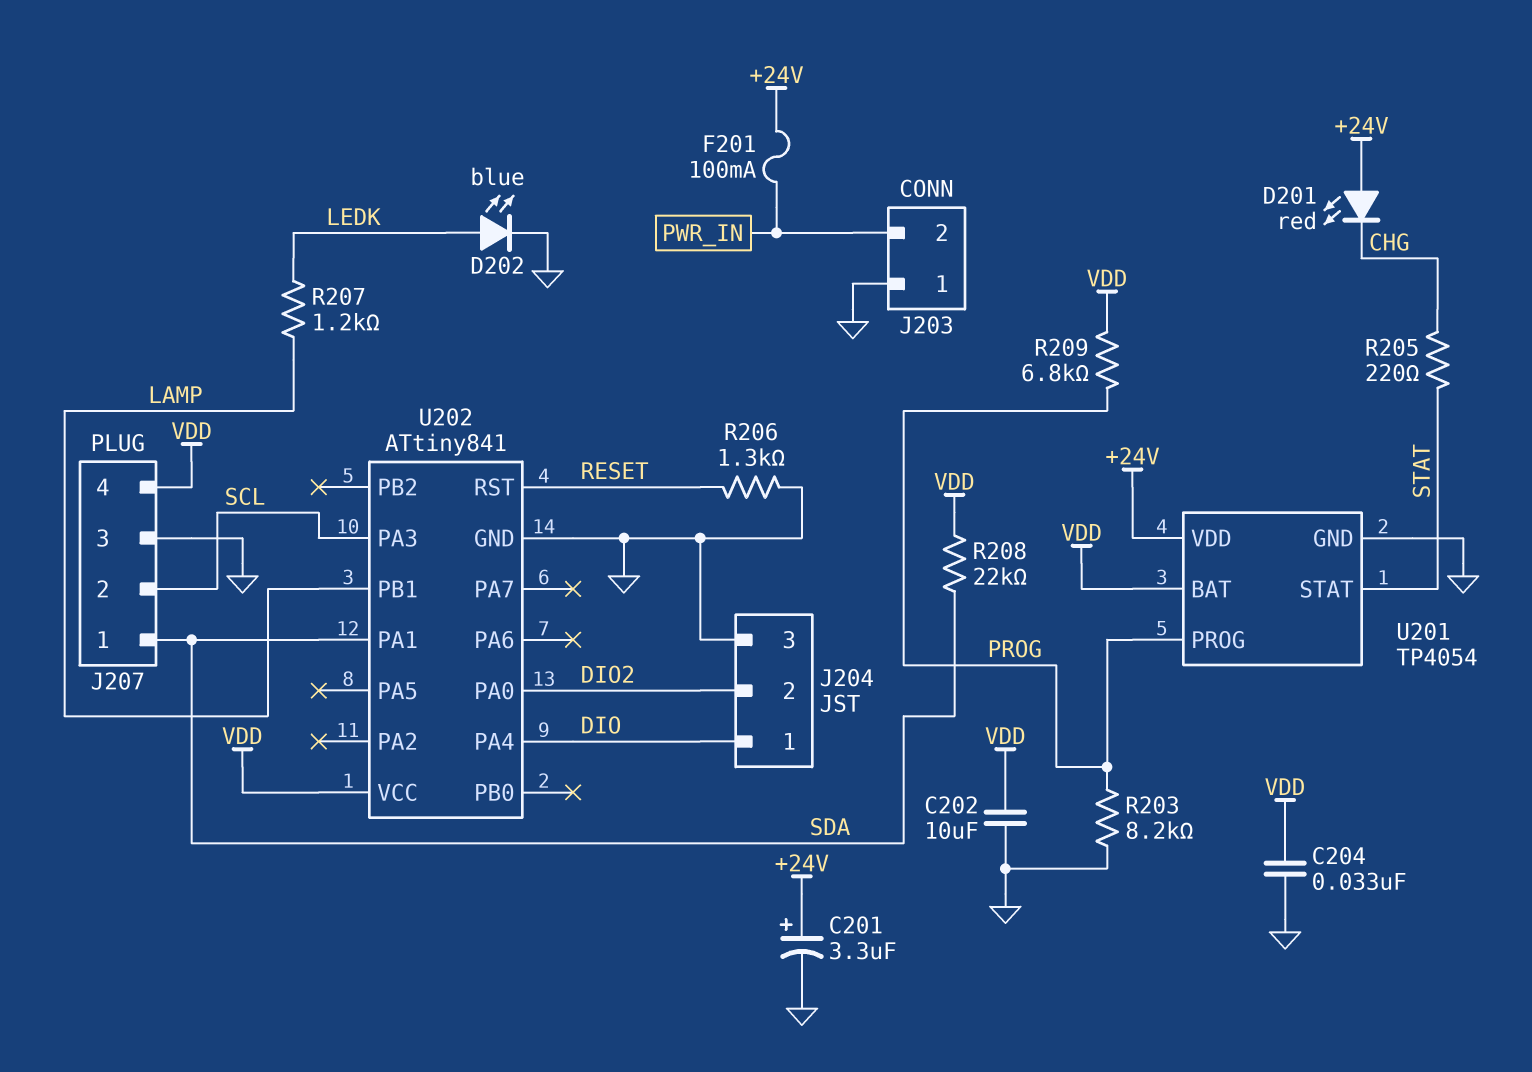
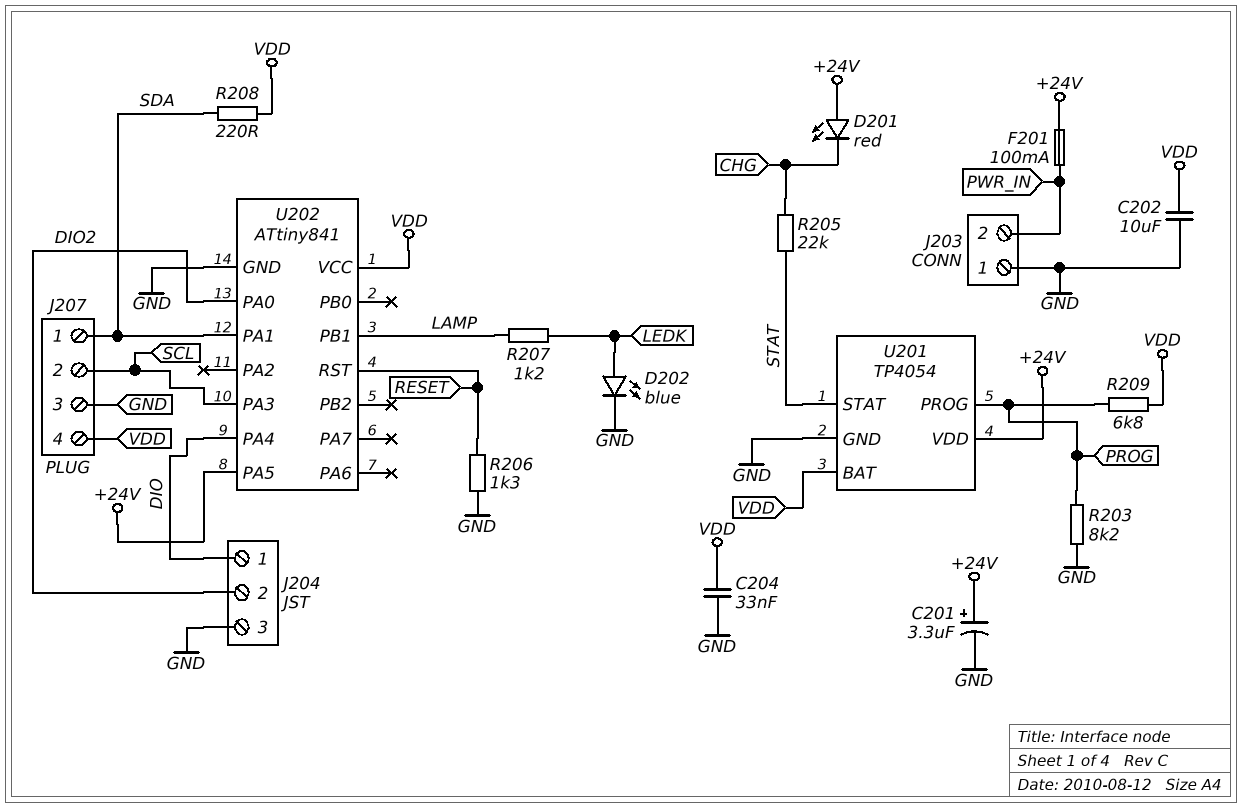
R205: 220 (CHG, STAT) -> 22k (CHG, STAT)
R208: 22k (SDA, VDD) -> 220 (SDA, VDD)
U202 pin PA5: none -> +24V

